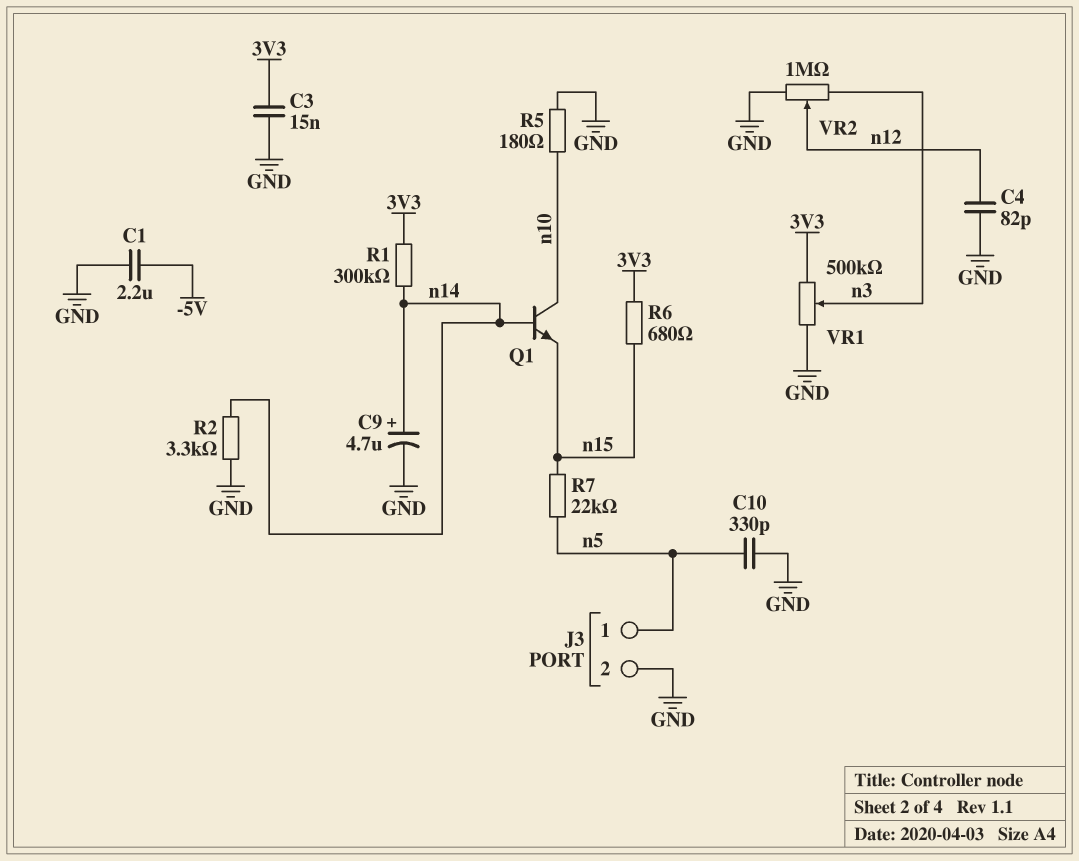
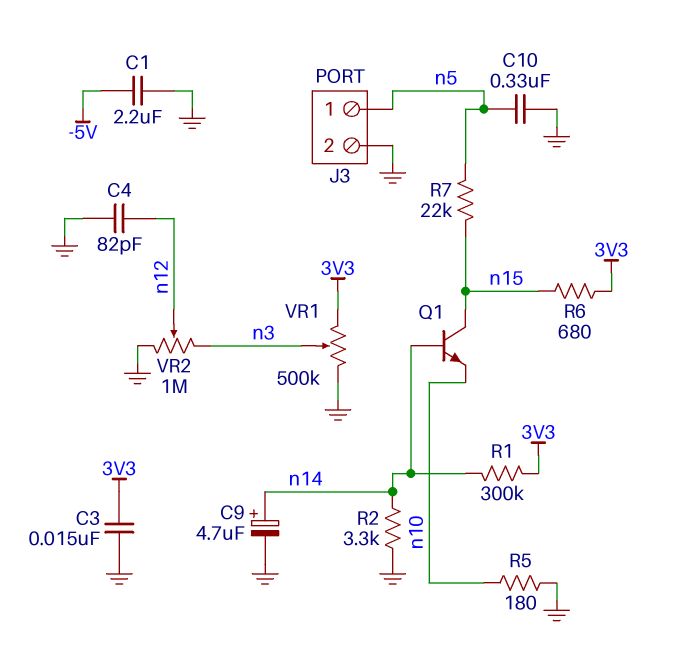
C10: 330pF (GND, n5) -> 330nF (GND, n5)
Q1: NPN (B n14, C n10, E n15) -> NPN (B n14, C n15, E n10)

